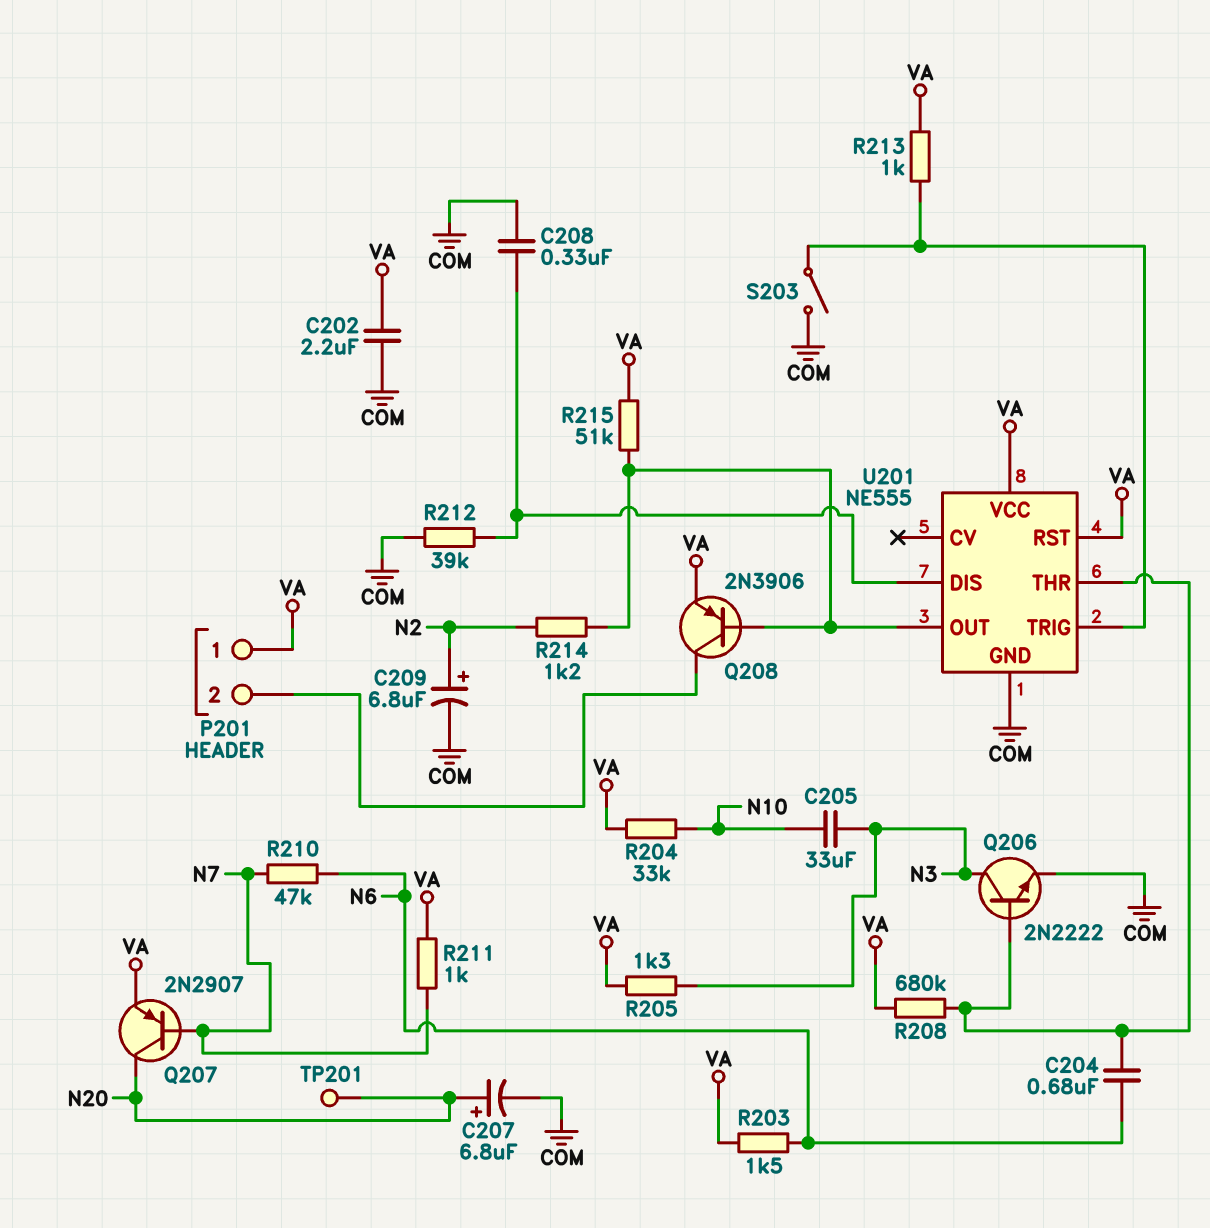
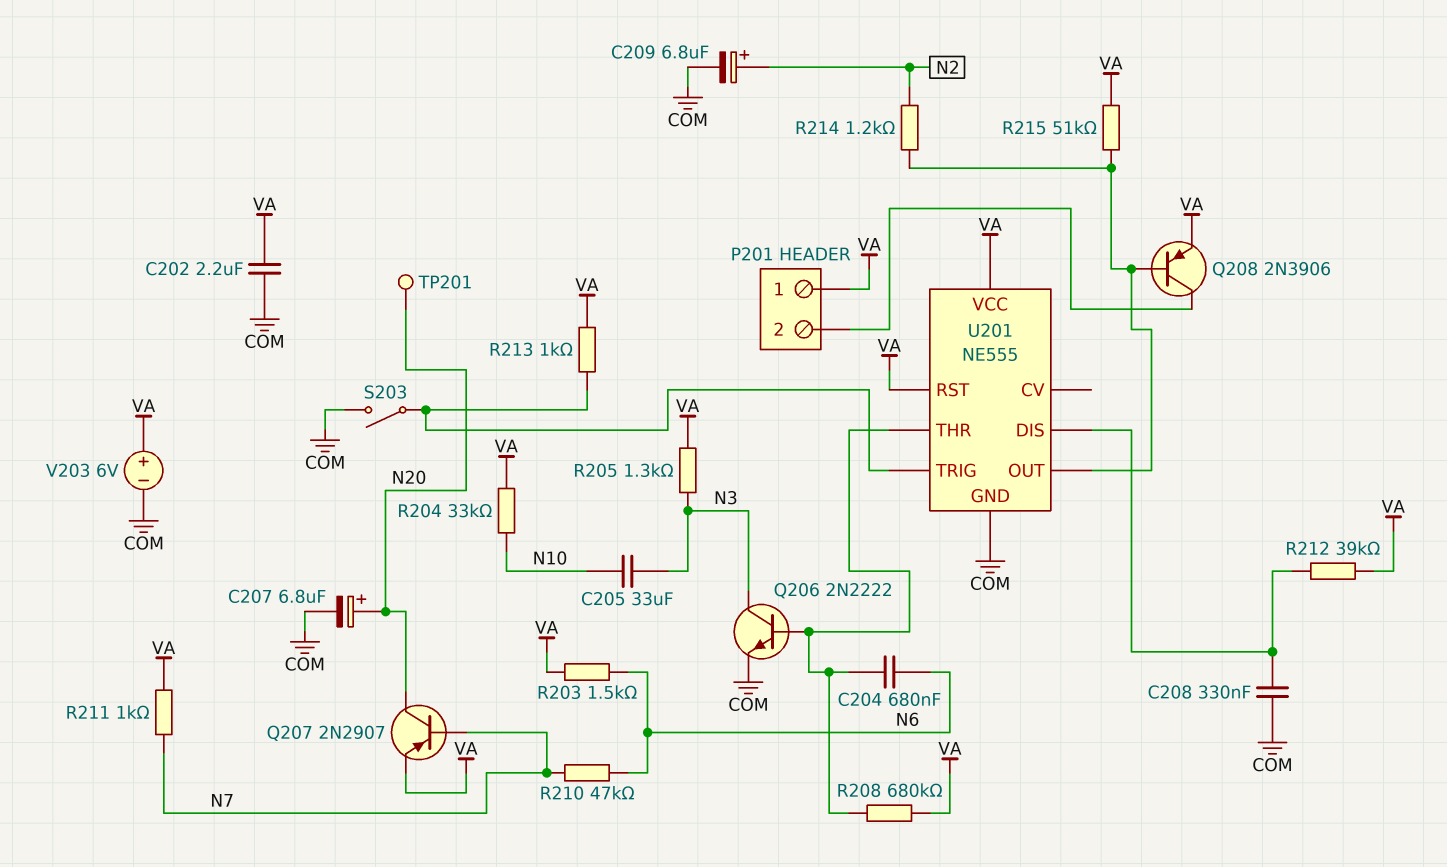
R212: 39k (COM, U201/DIS) -> 39k (U201/DIS, VA)
V203: none -> 6V (plus VA, minus COM)

